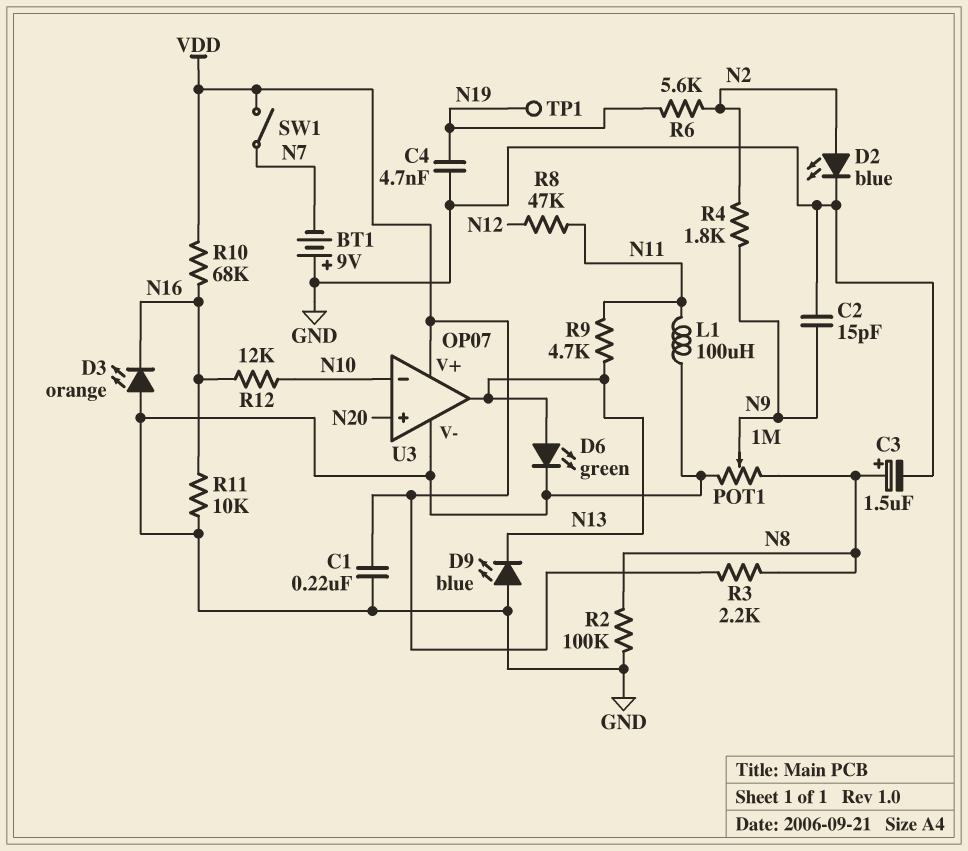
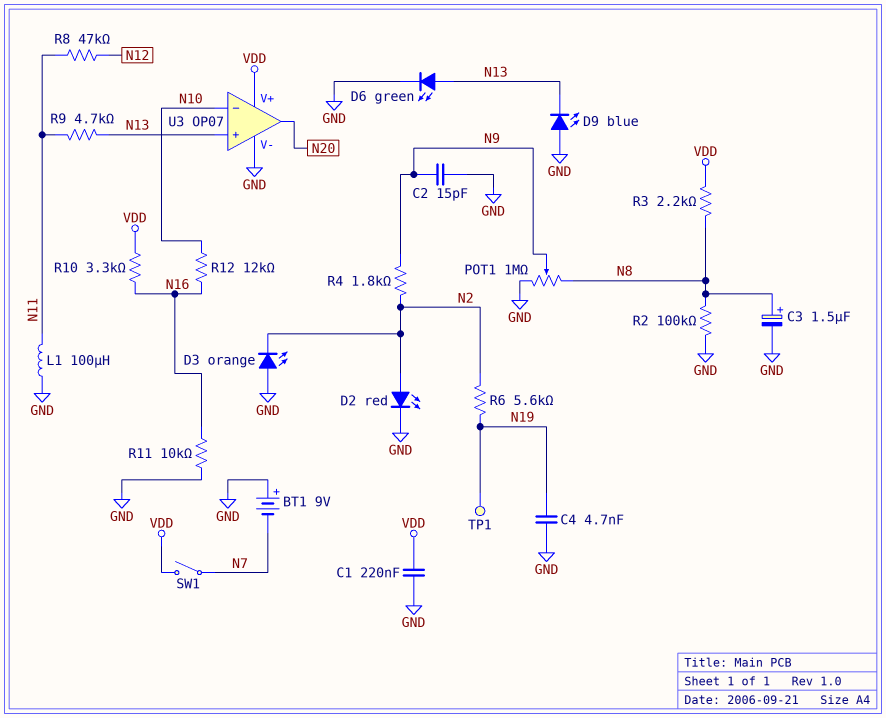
D2: LED blue (A N2, K GND) -> LED red (A N2, K GND)
D3: LED orange (A GND, K N16) -> LED orange (A GND, K N2)
R10: 68k (N16, VDD) -> 3.3k (N16, VDD)
U3 pin in+: N20 -> N13
U3 pin out: N13 -> N20

